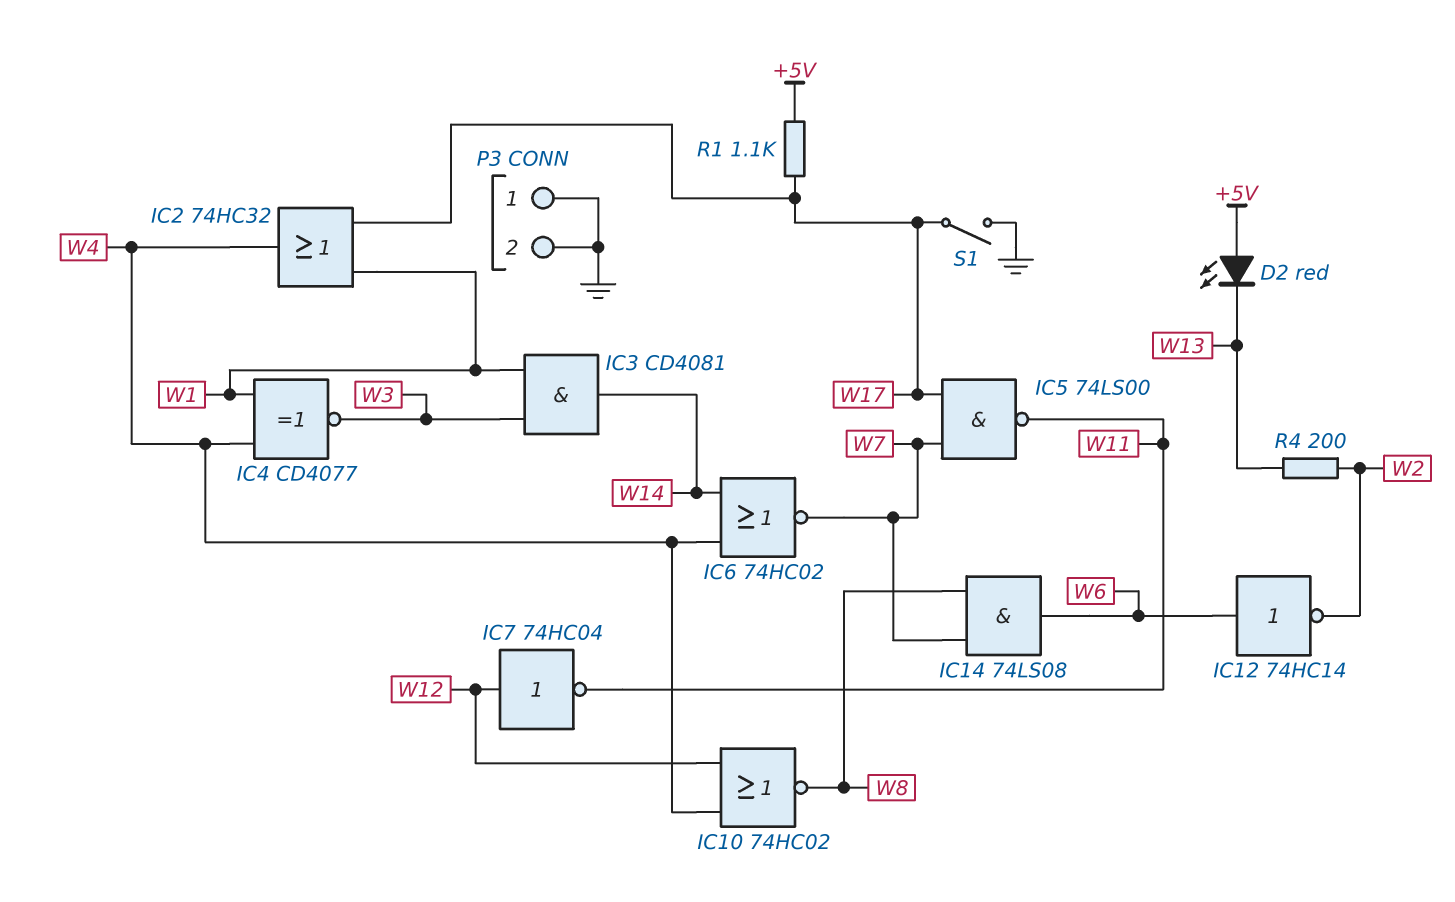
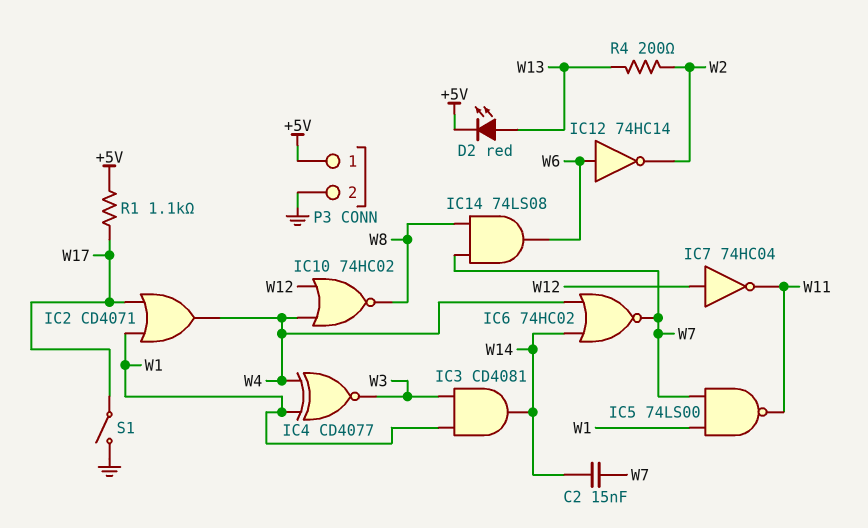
C2: none -> 15nF (W7, W14)
D2: LED red (A +5V, K W13) -> LED red (A W13, K +5V)
IC2: OR 74HC32 (in W1, in W17, out W4) -> OR CD4071 (in W1, in W17, out W4)
IC5: NAND 74LS00 (in W7, in W17, out W11) -> NAND 74LS00 (in W1, in W7, out W11)
P3 pin 1: GND -> +5V

